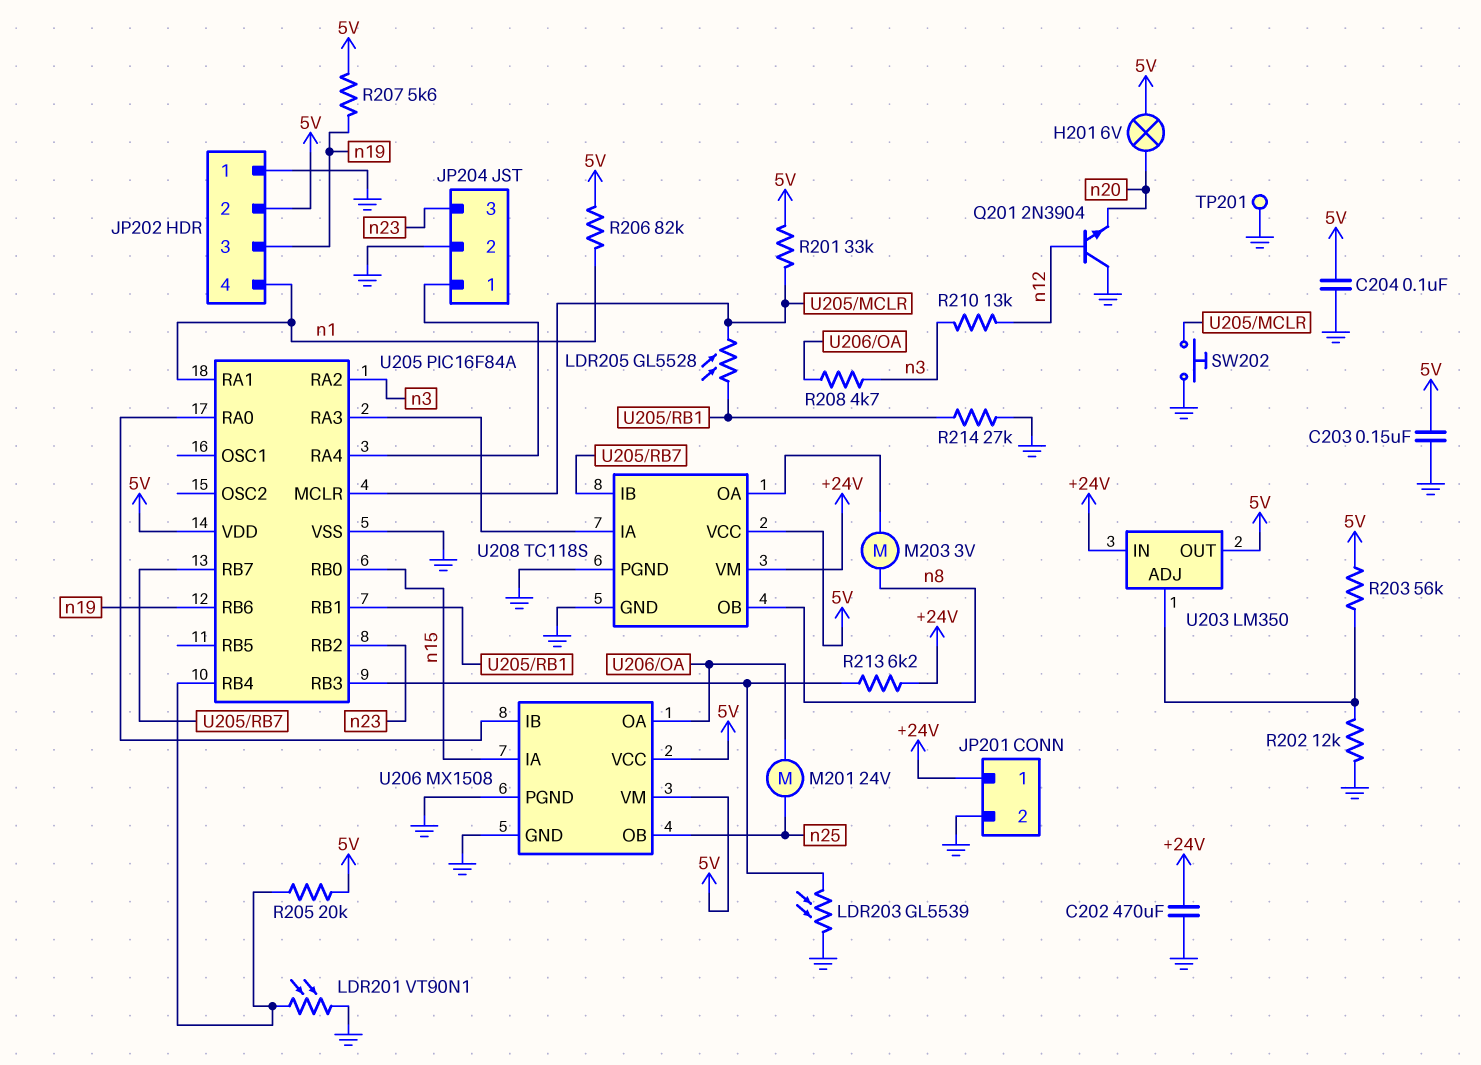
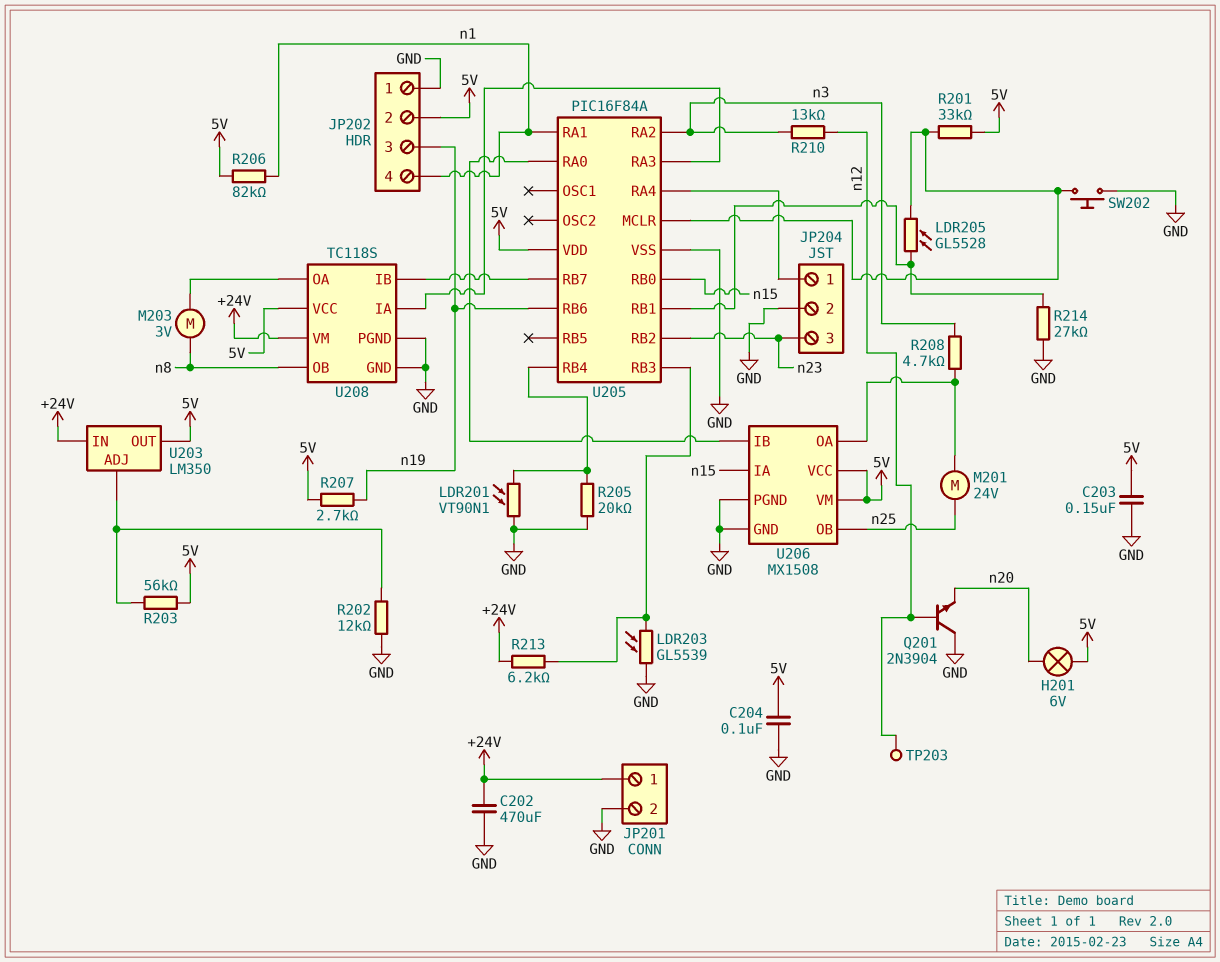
R205: 20k (5V, U205/RB4) -> 20k (GND, U205/RB4)
R207: 5.6k (5V, n19) -> 2.7k (5V, n19)
TP201: test point (GND) -> none
TP203: none -> test point (n12)

